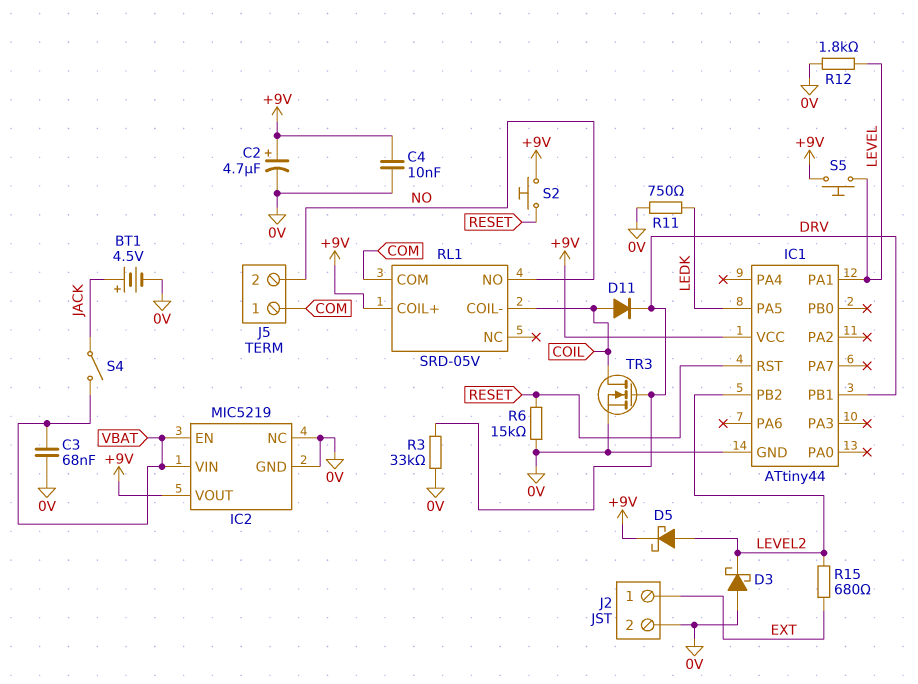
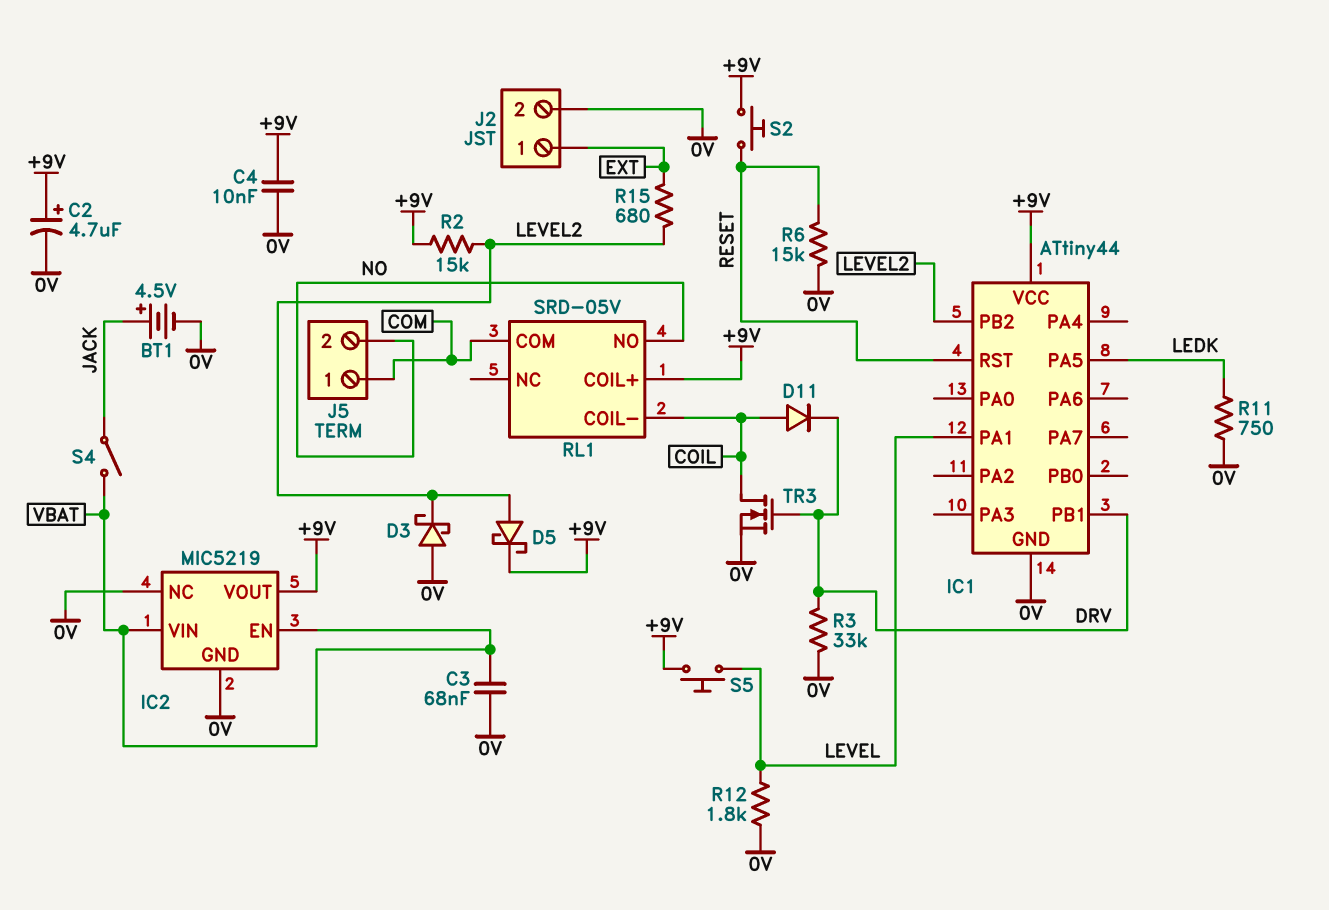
R2: none -> 15k (+9V, LEVEL2)

